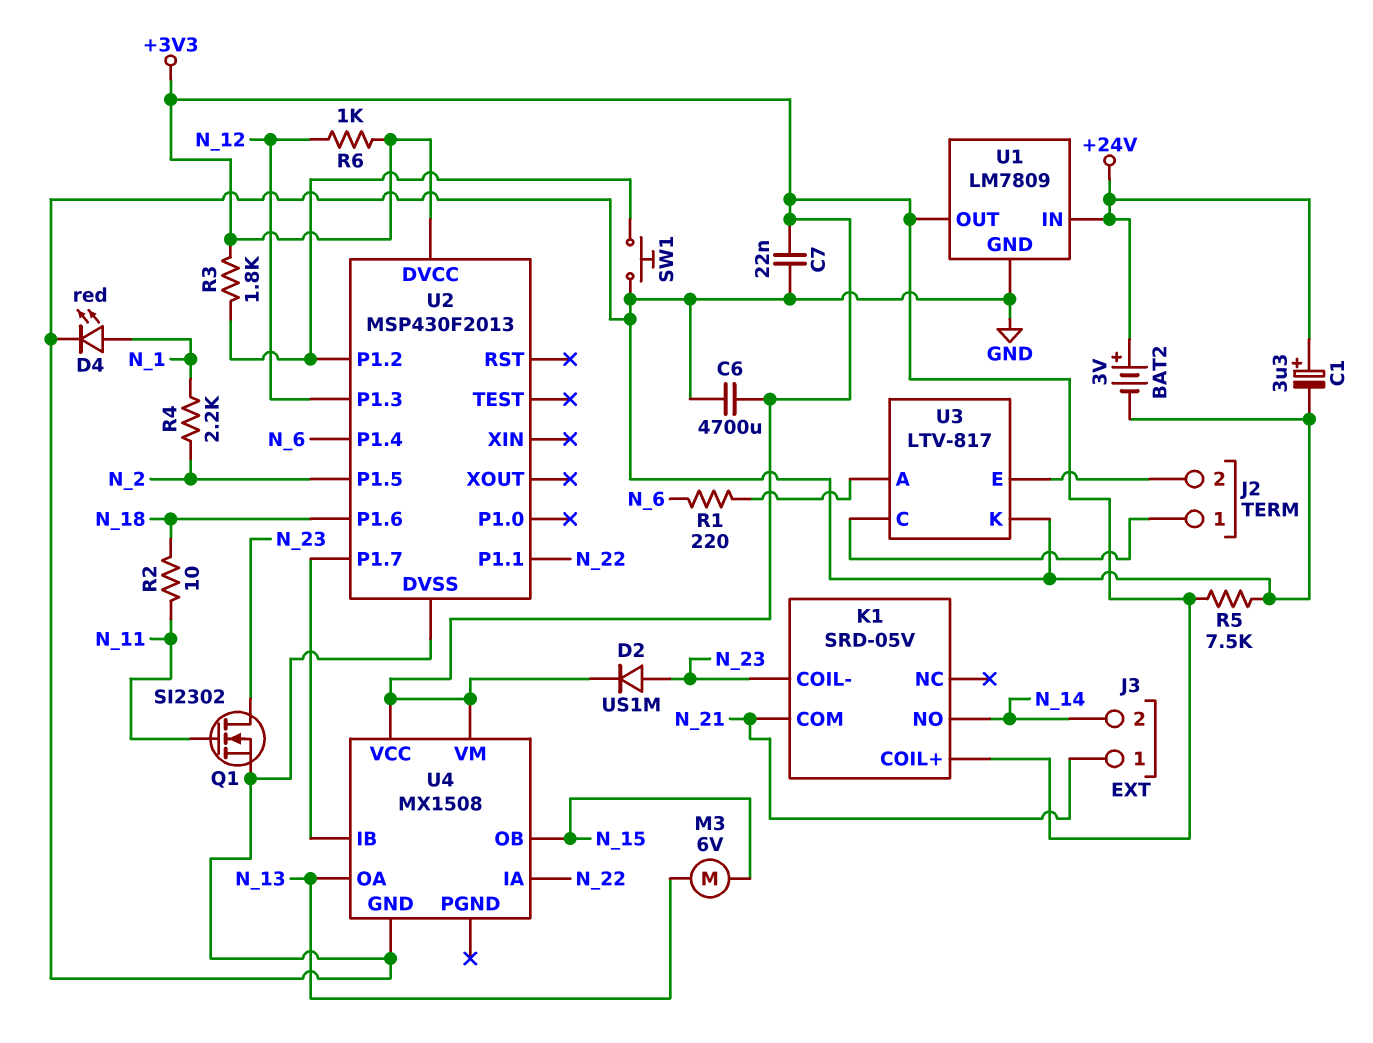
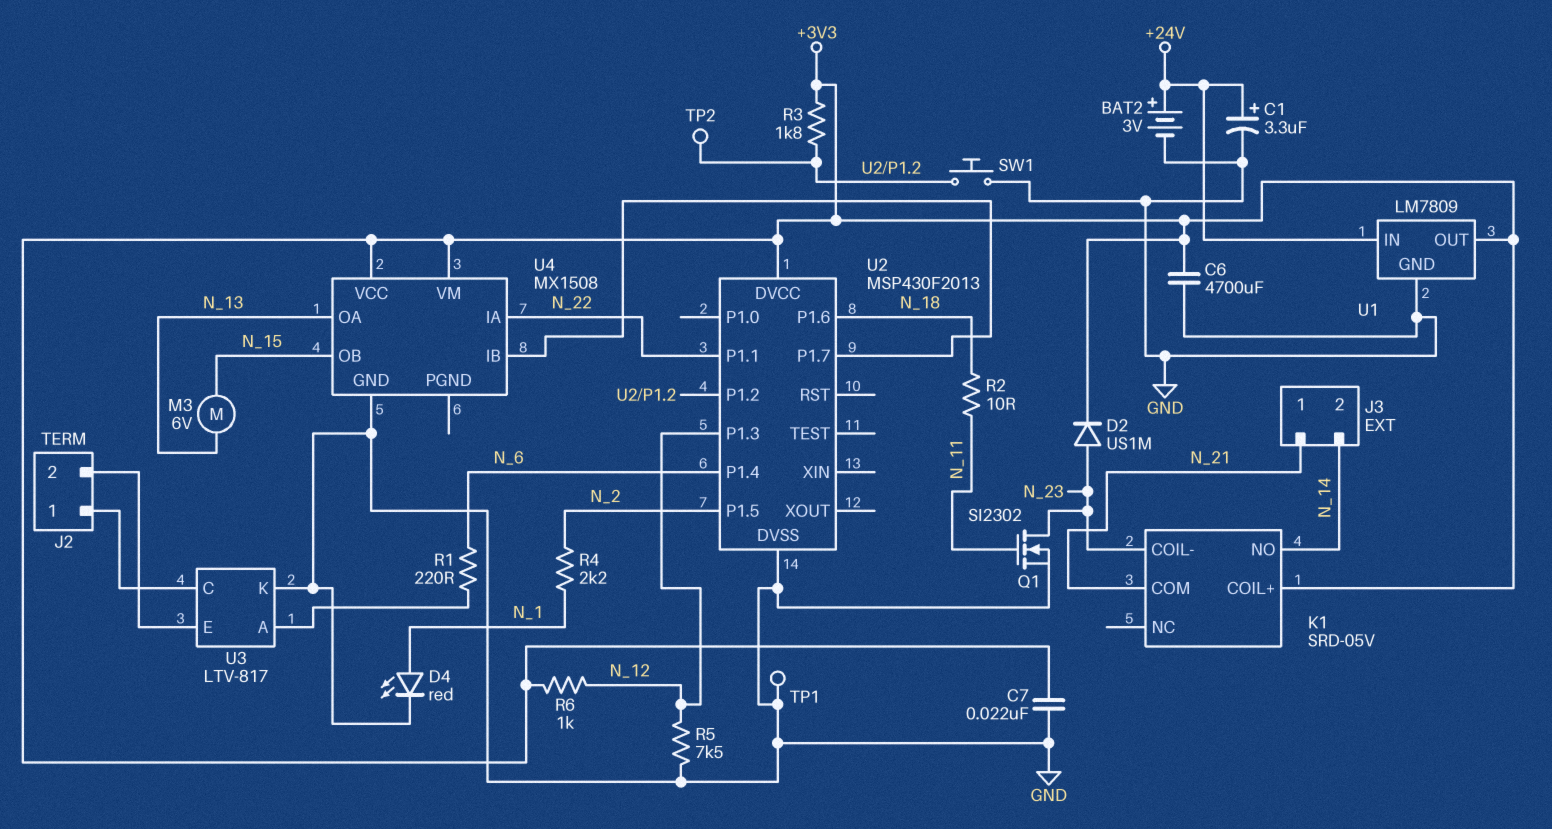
R5: 7.5k (+3V3, GND) -> 7.5k (GND, N_12)
TP1: none -> test point (GND)
TP2: none -> test point (U2/P1.2)

